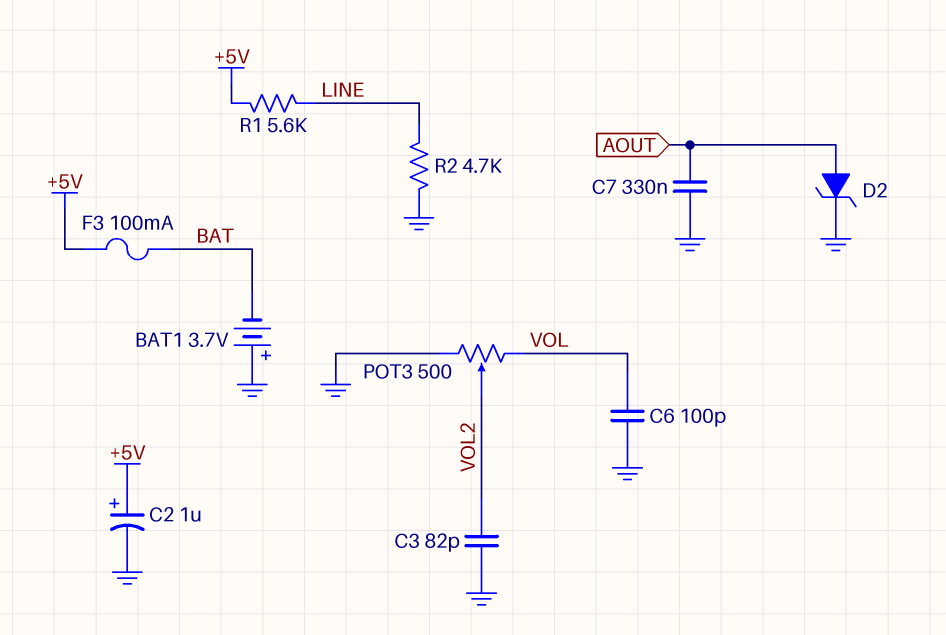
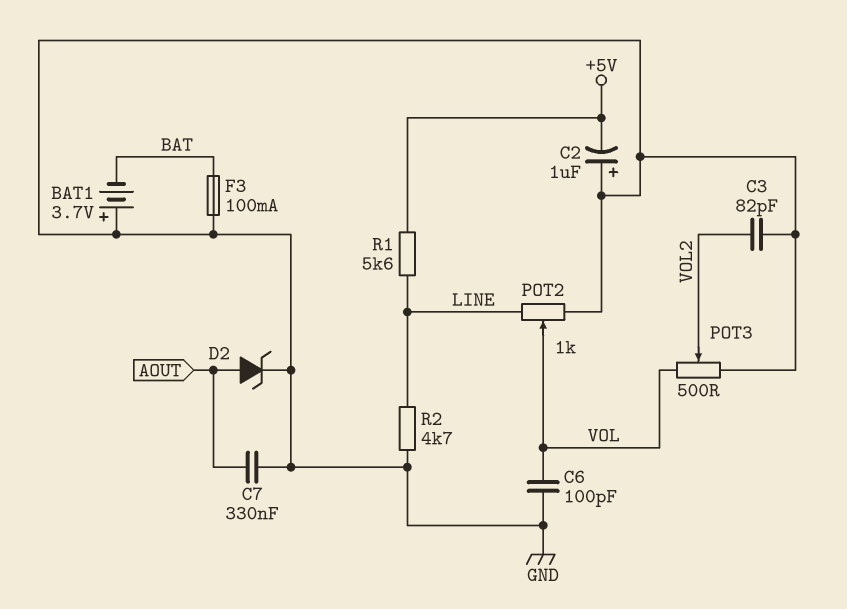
C2: 1uF (plus +5V, minus GND) -> 1uF (plus GND, minus +5V)
F3: 100mA (+5V, BAT) -> 100mA (BAT, GND)
POT2: none -> 1k (GND, LINE, wiper VOL)

